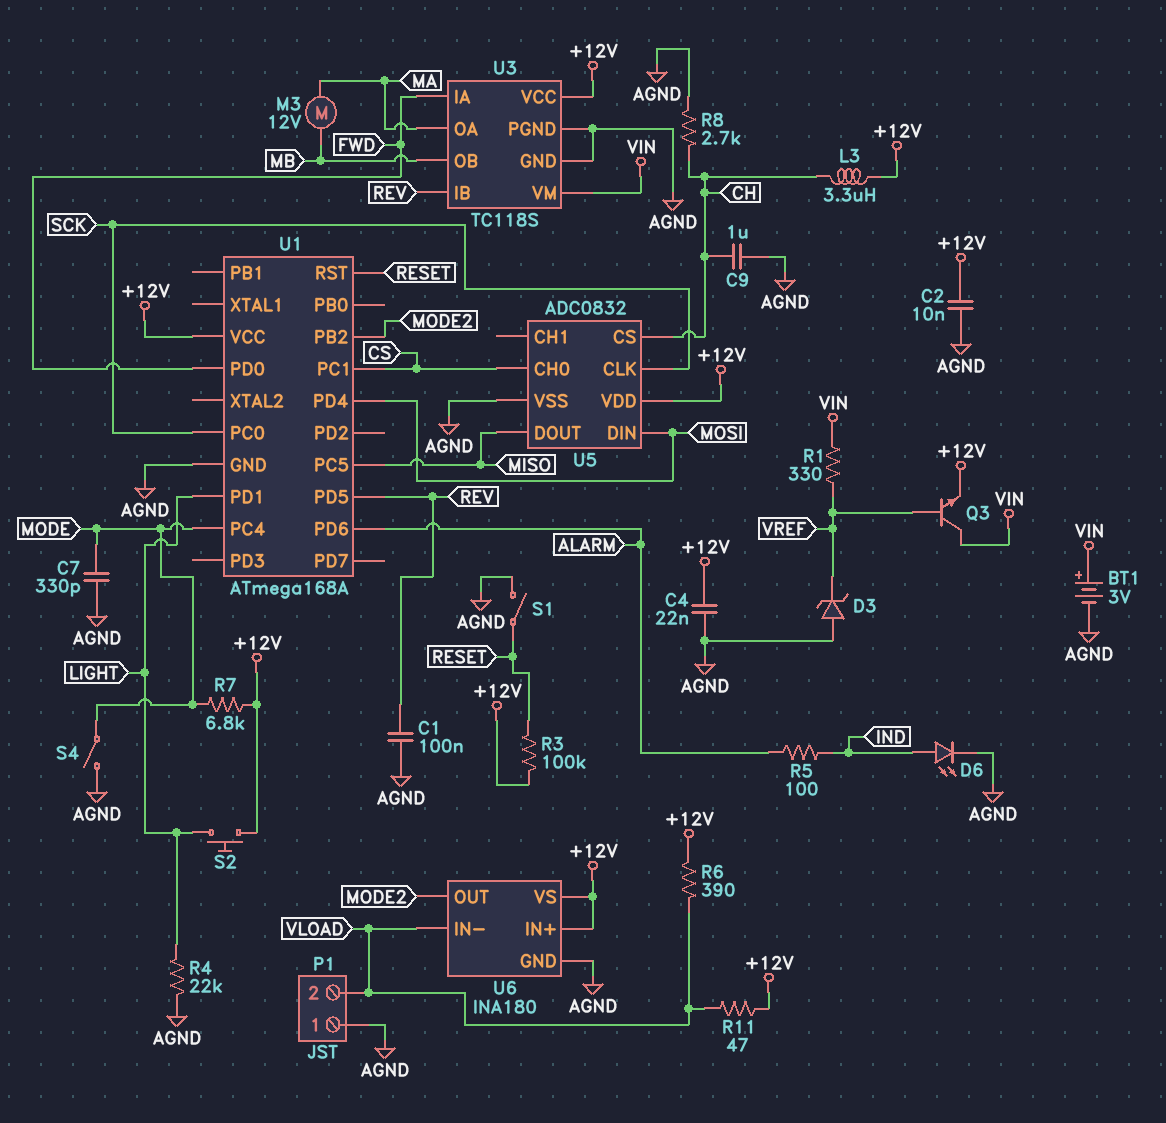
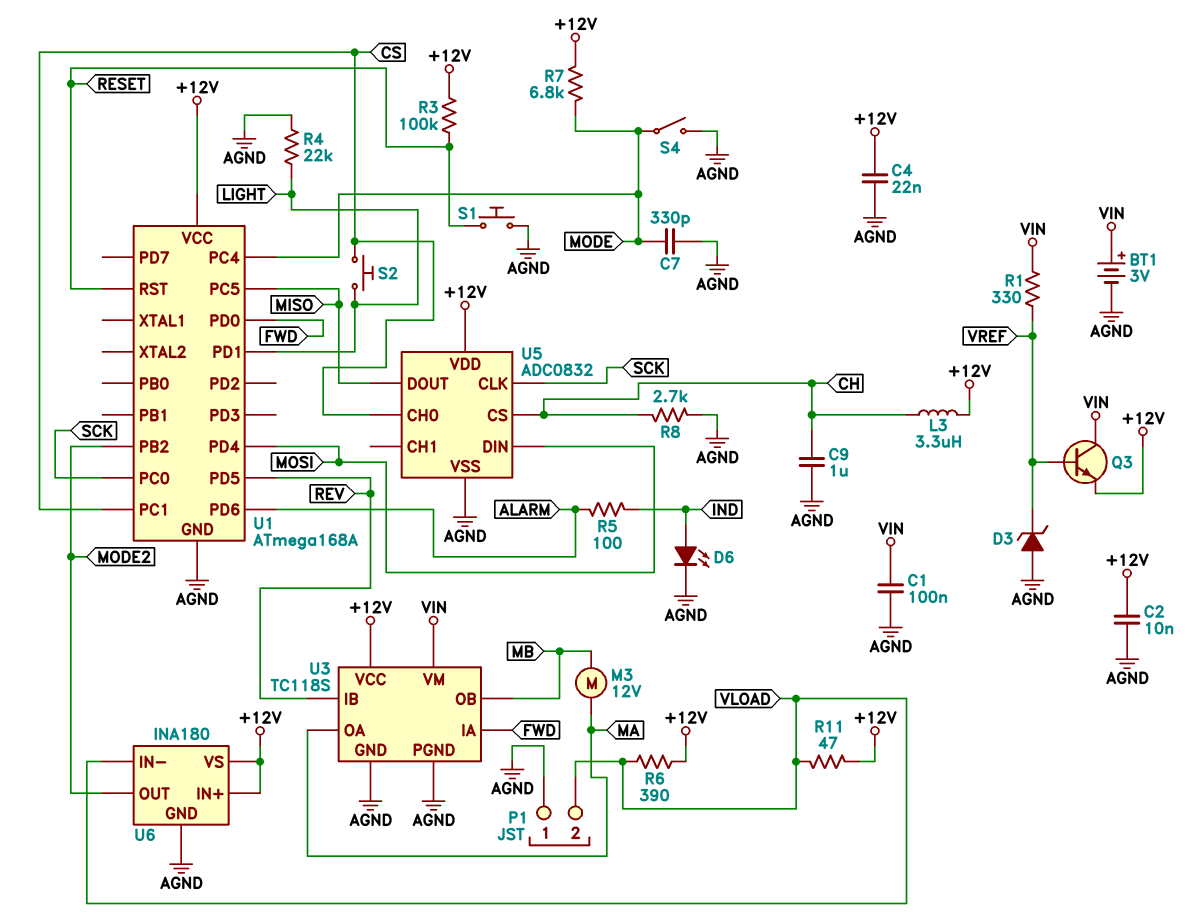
C1: 100nF (AGND, REV) -> 100nF (AGND, VIN)
S1: switch (AGND, RESET) -> button (AGND, RESET)
S2: button (+12V, LIGHT) -> button (CS, LIGHT)

